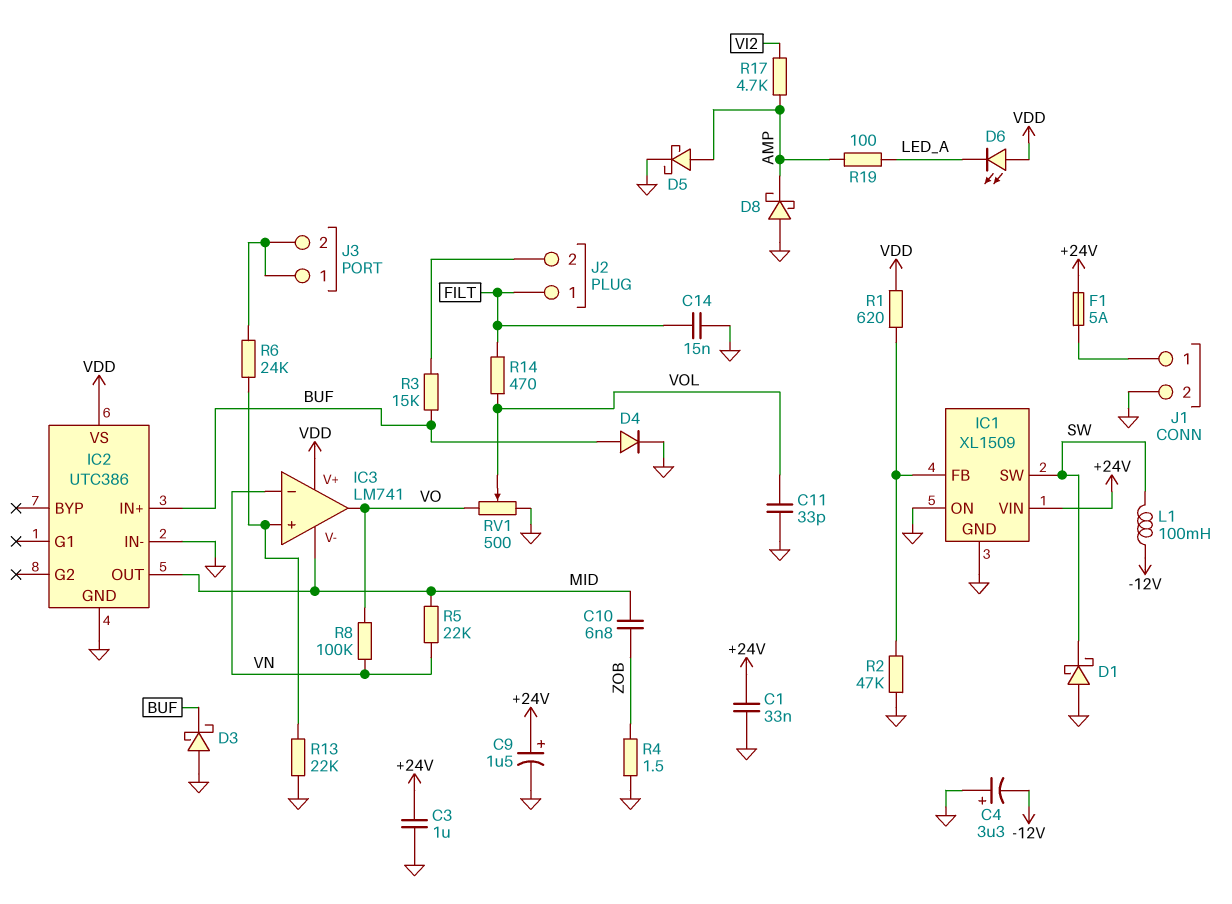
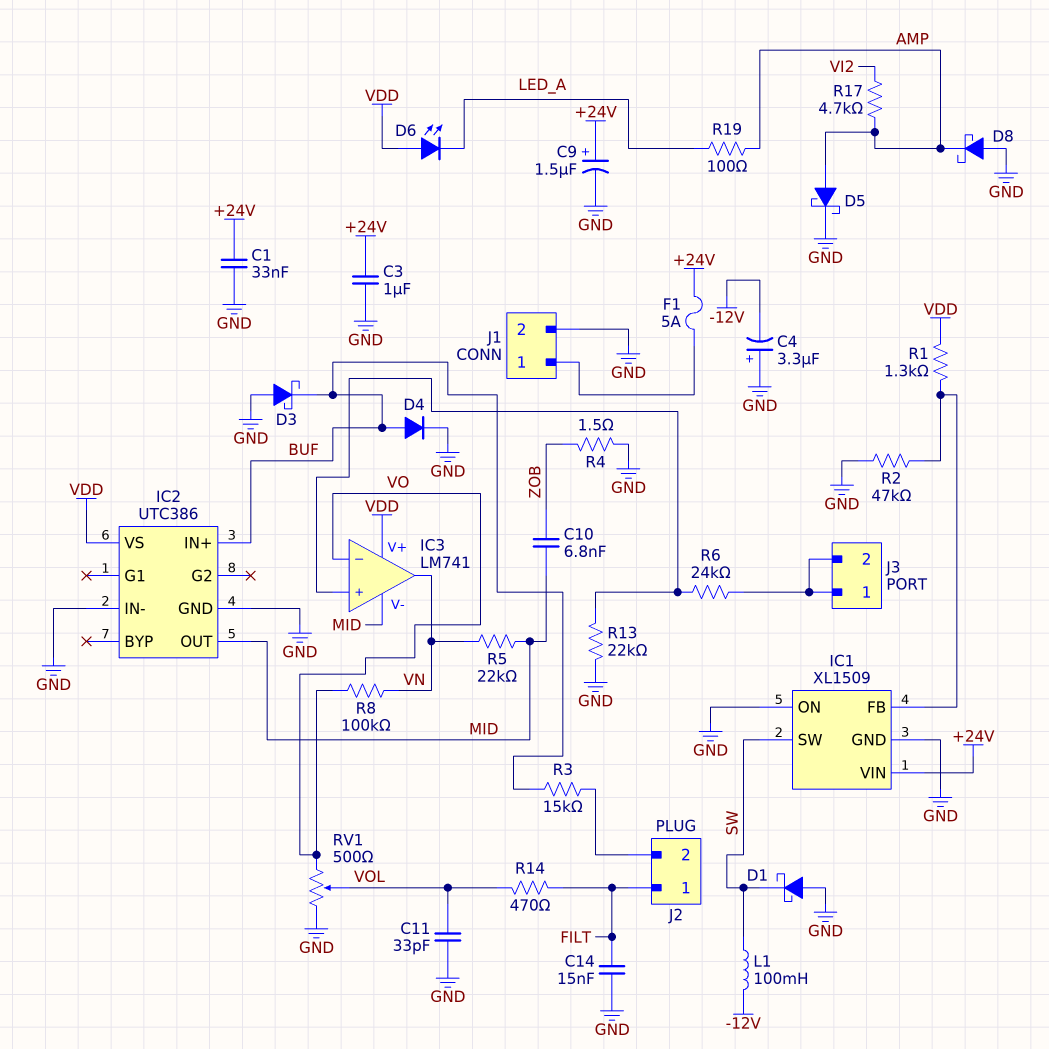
IC3 pin in-: VN -> VO
IC3 pin out: VO -> VN
R1: 620 (IC1/FB, VDD) -> 1.3k (IC1/FB, VDD)

